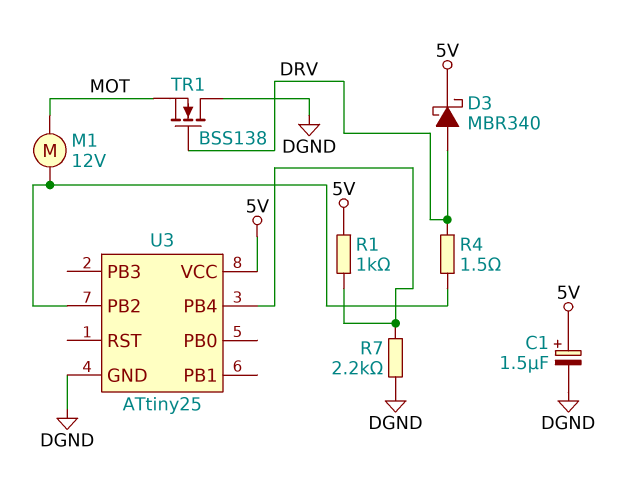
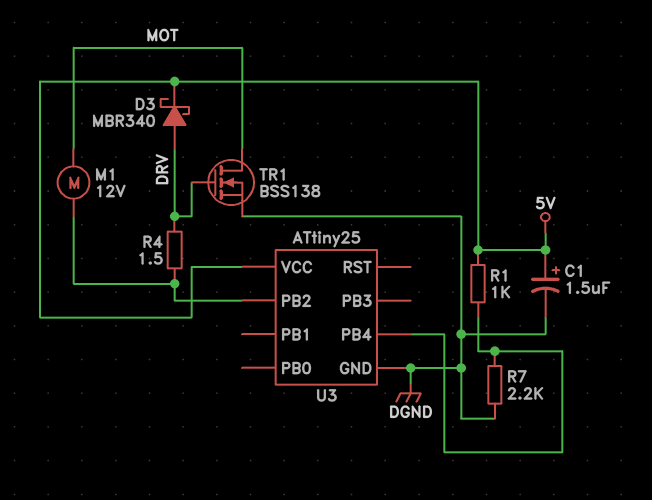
TR1: NMOS BSS138 (G DRV, D DGND, S MOT) -> NMOS BSS138 (G DRV, D MOT, S DGND)

